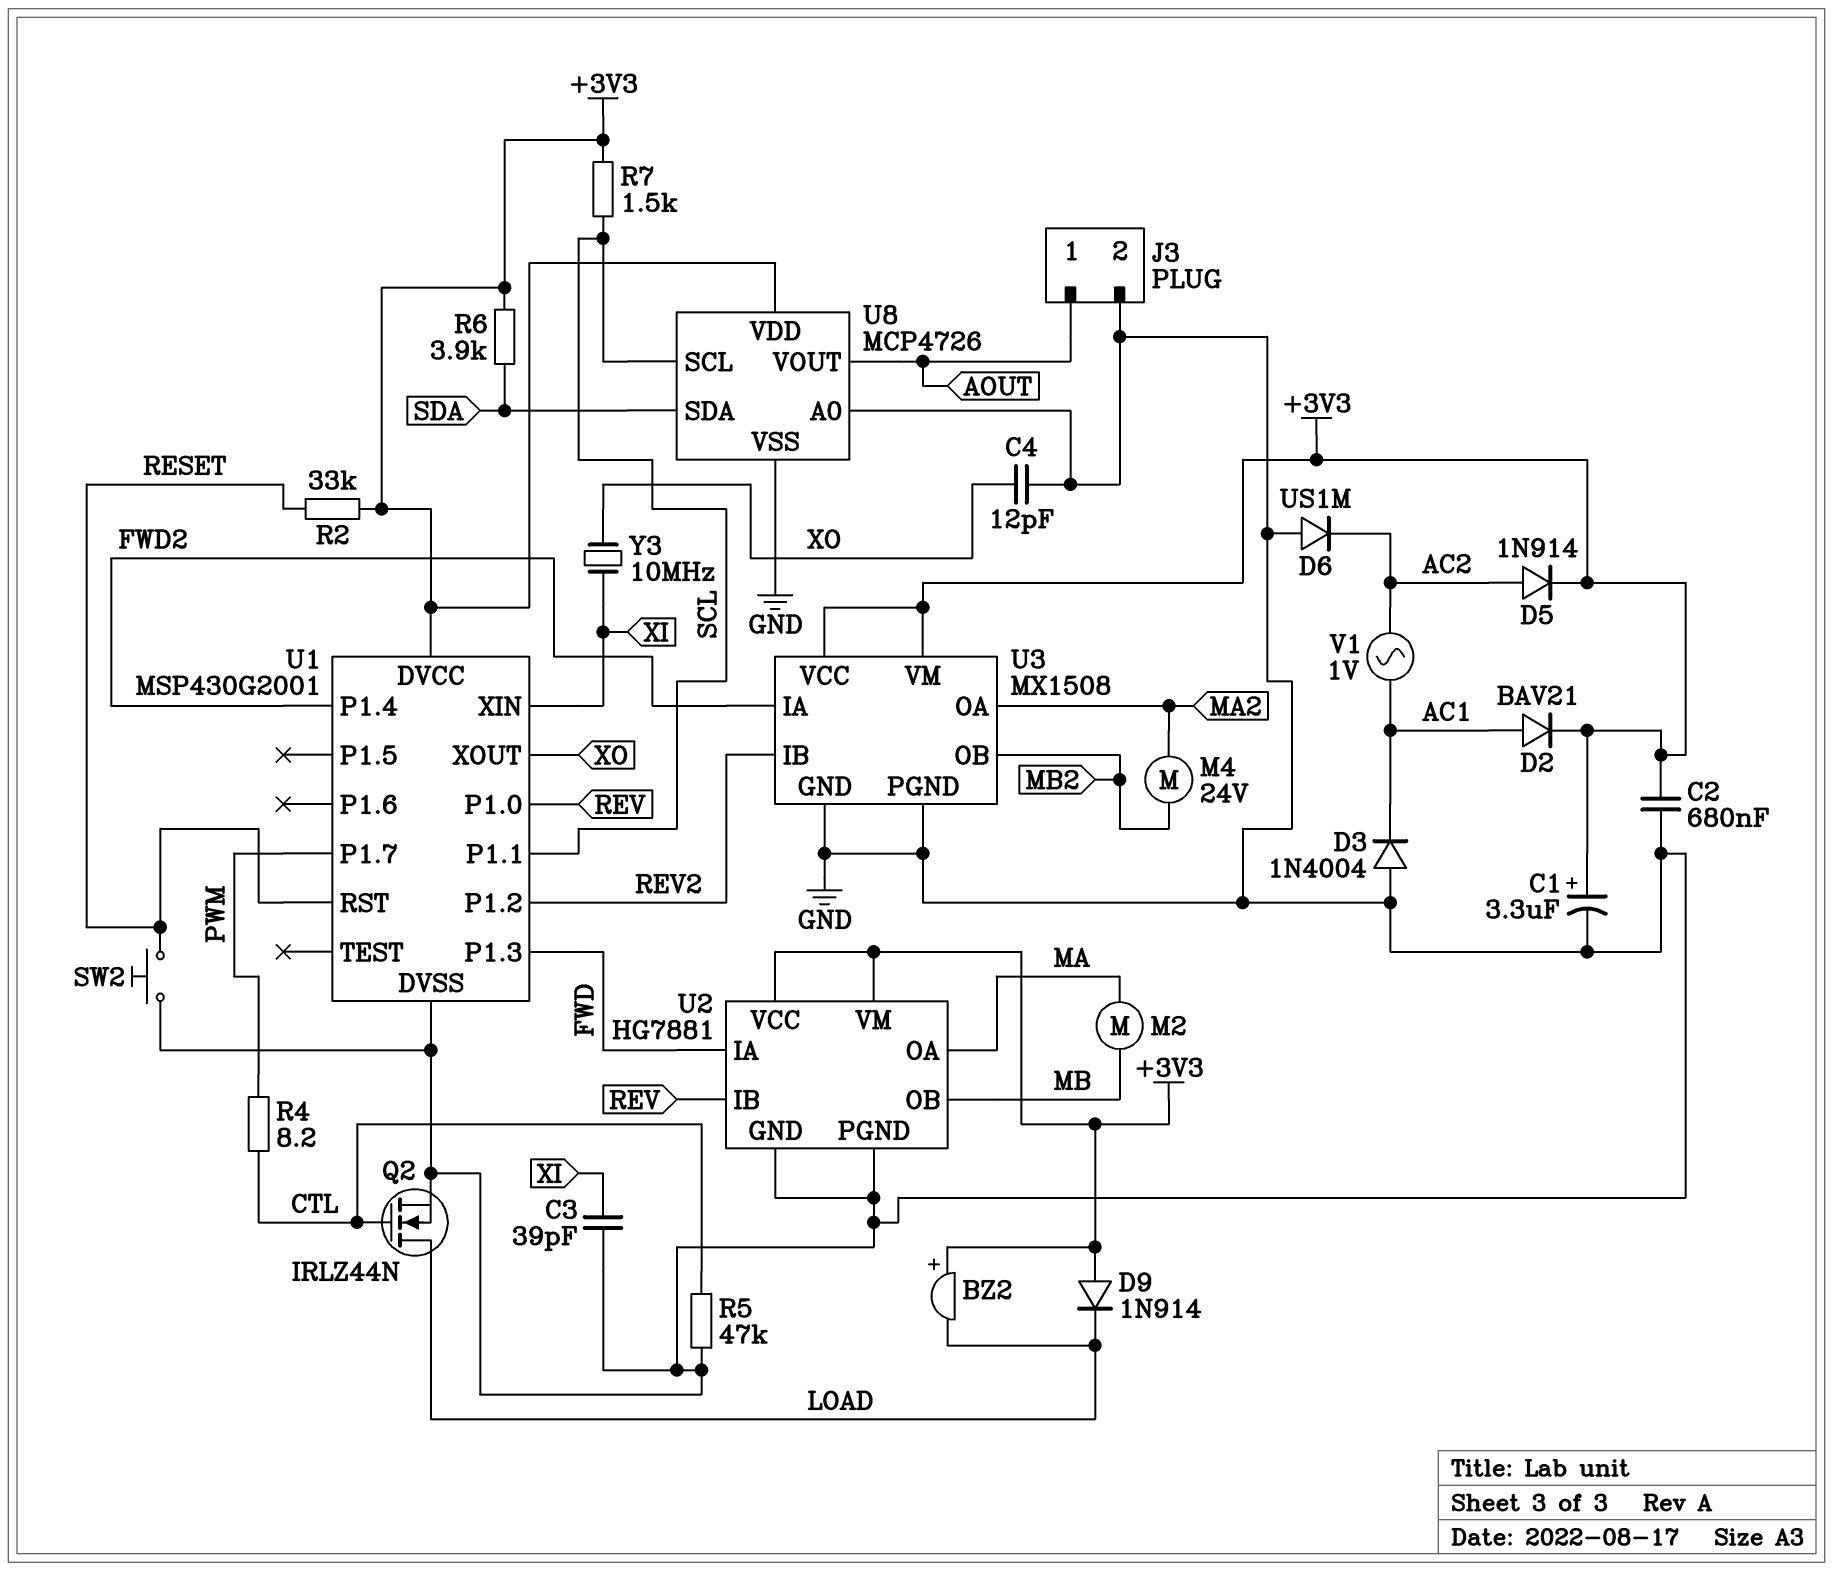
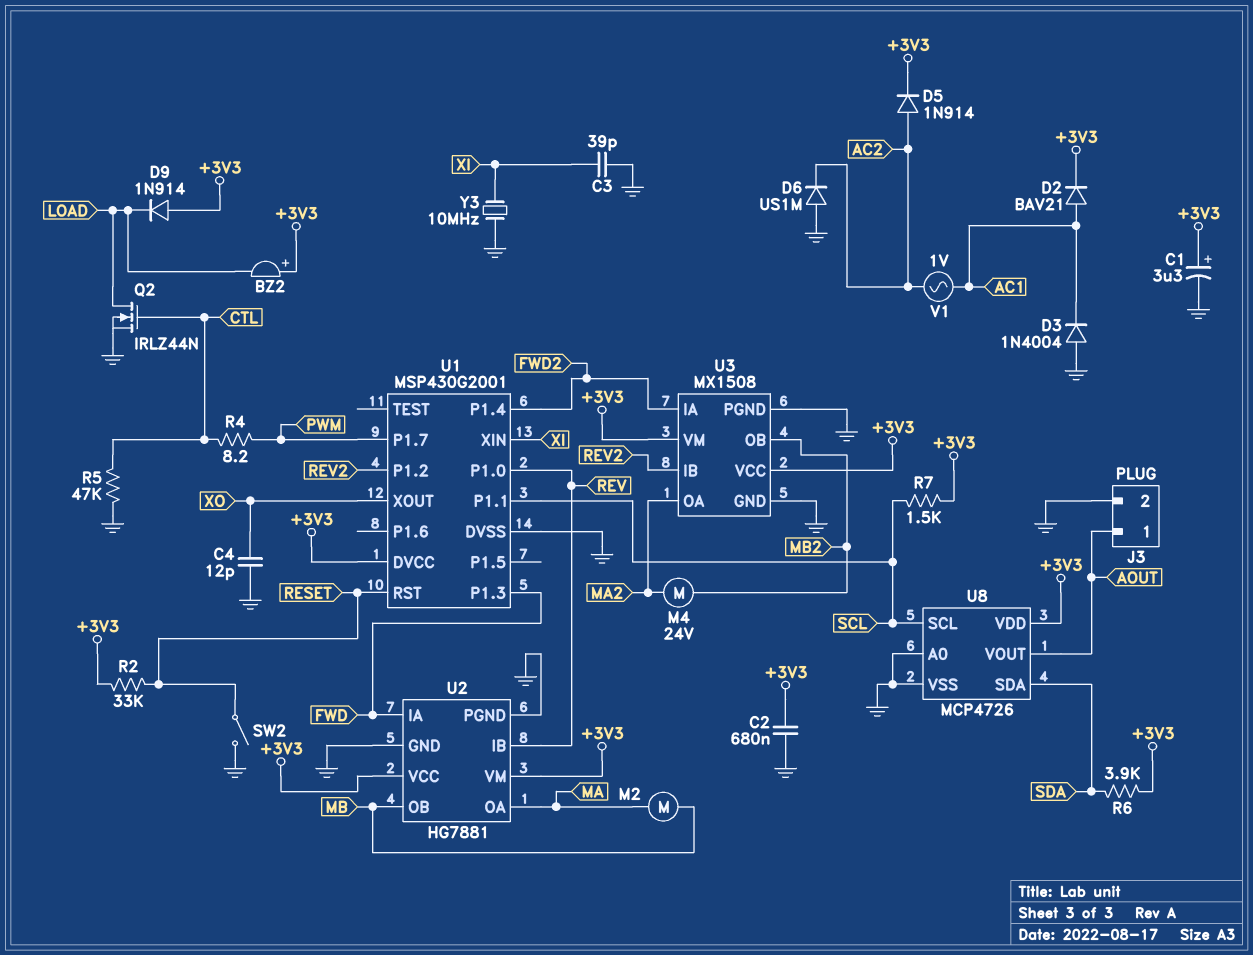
SW2: button (GND, RESET) -> switch (GND, RESET)
Y3: 10MHz (XI, XO) -> 10MHz (GND, XI)

